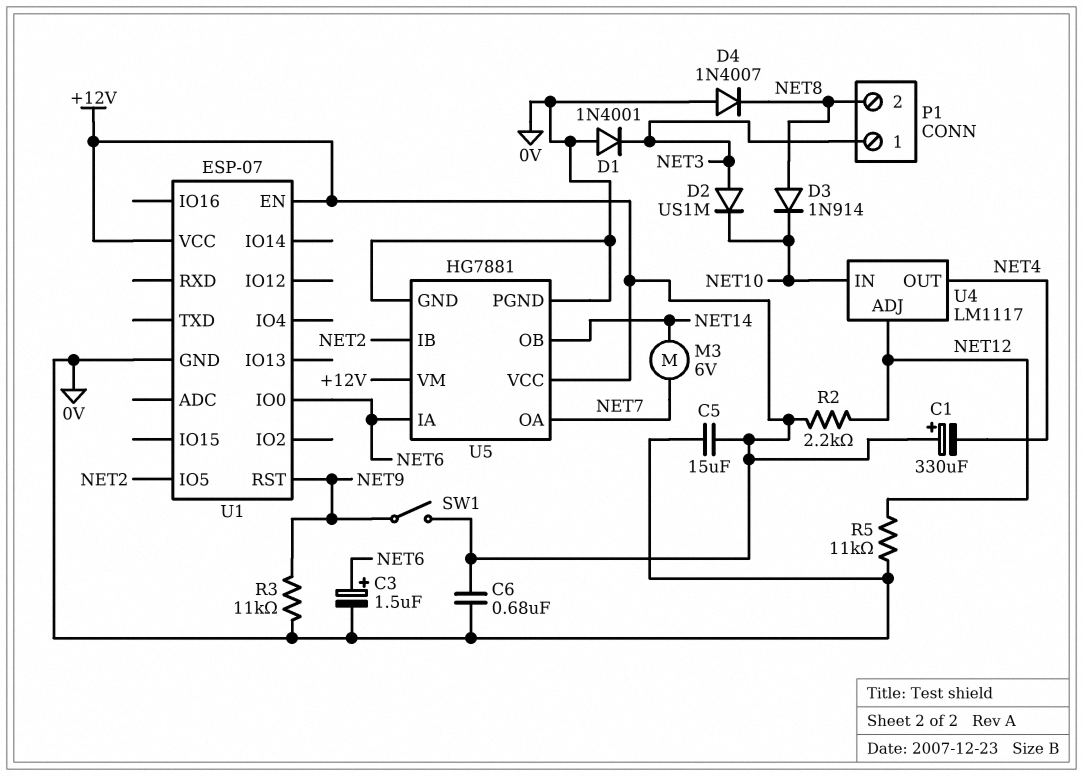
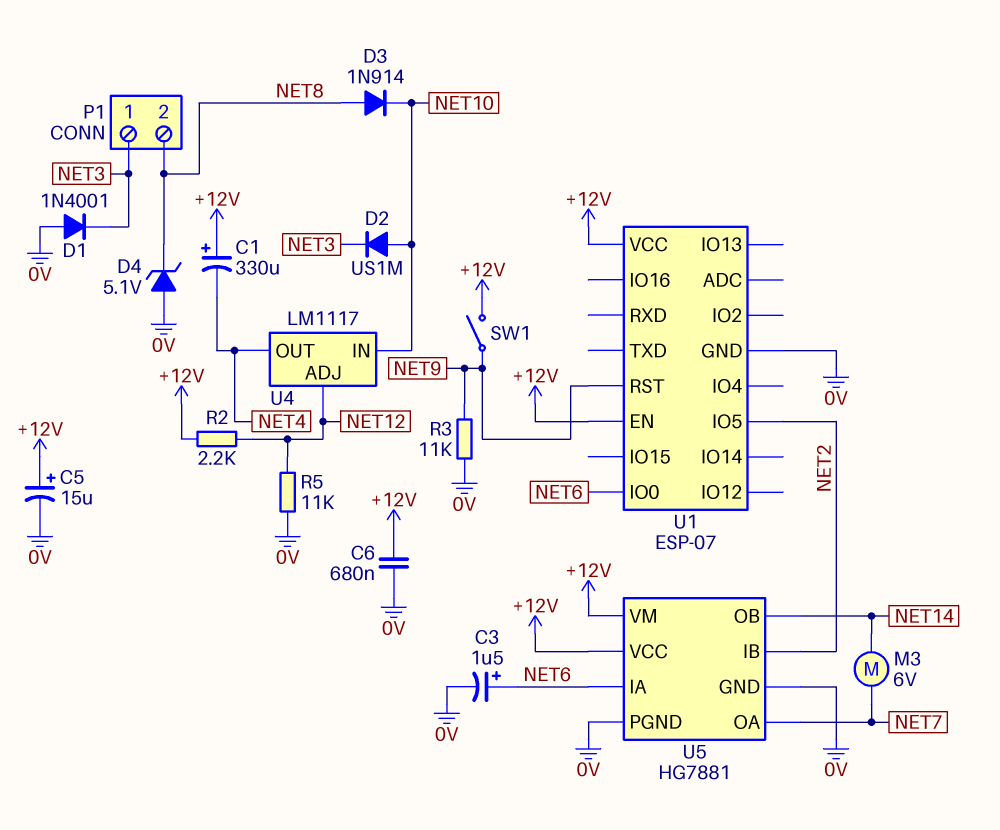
C5: 15uF (+12V, 0V) -> 15uF (plus +12V, minus 0V)
D2: diode US1M (A NET3, K NET10) -> diode US1M (A NET10, K NET3)
D4: diode 1N4007 (A 0V, K NET8) -> zener 5.1V (A 0V, K NET8)

